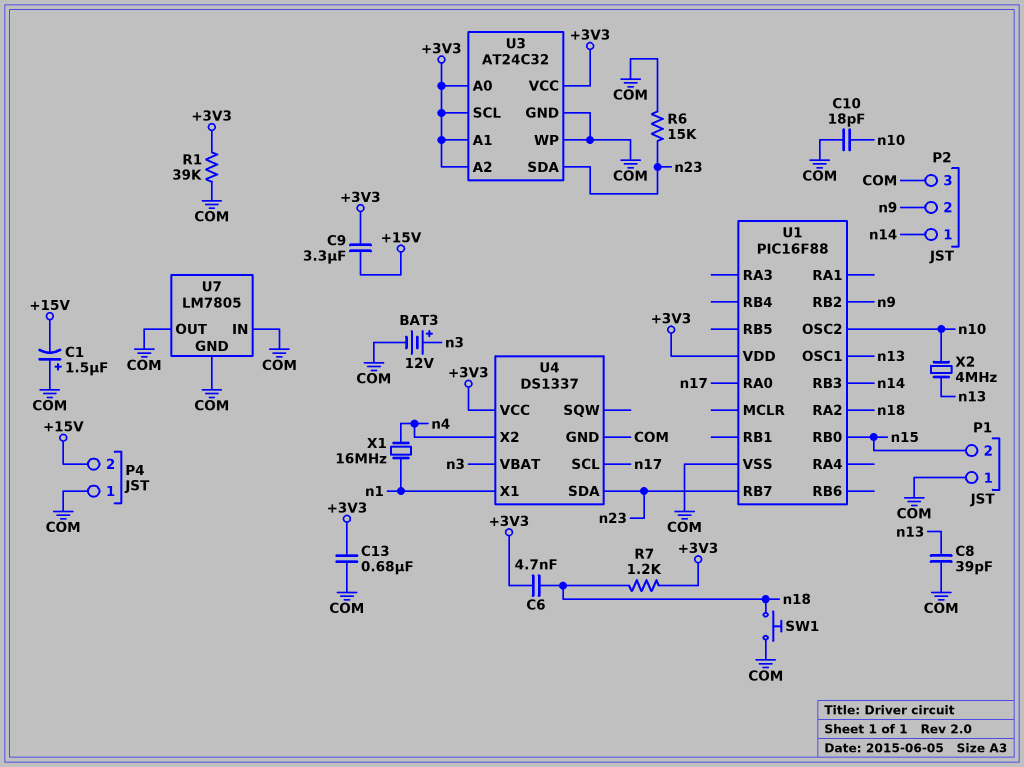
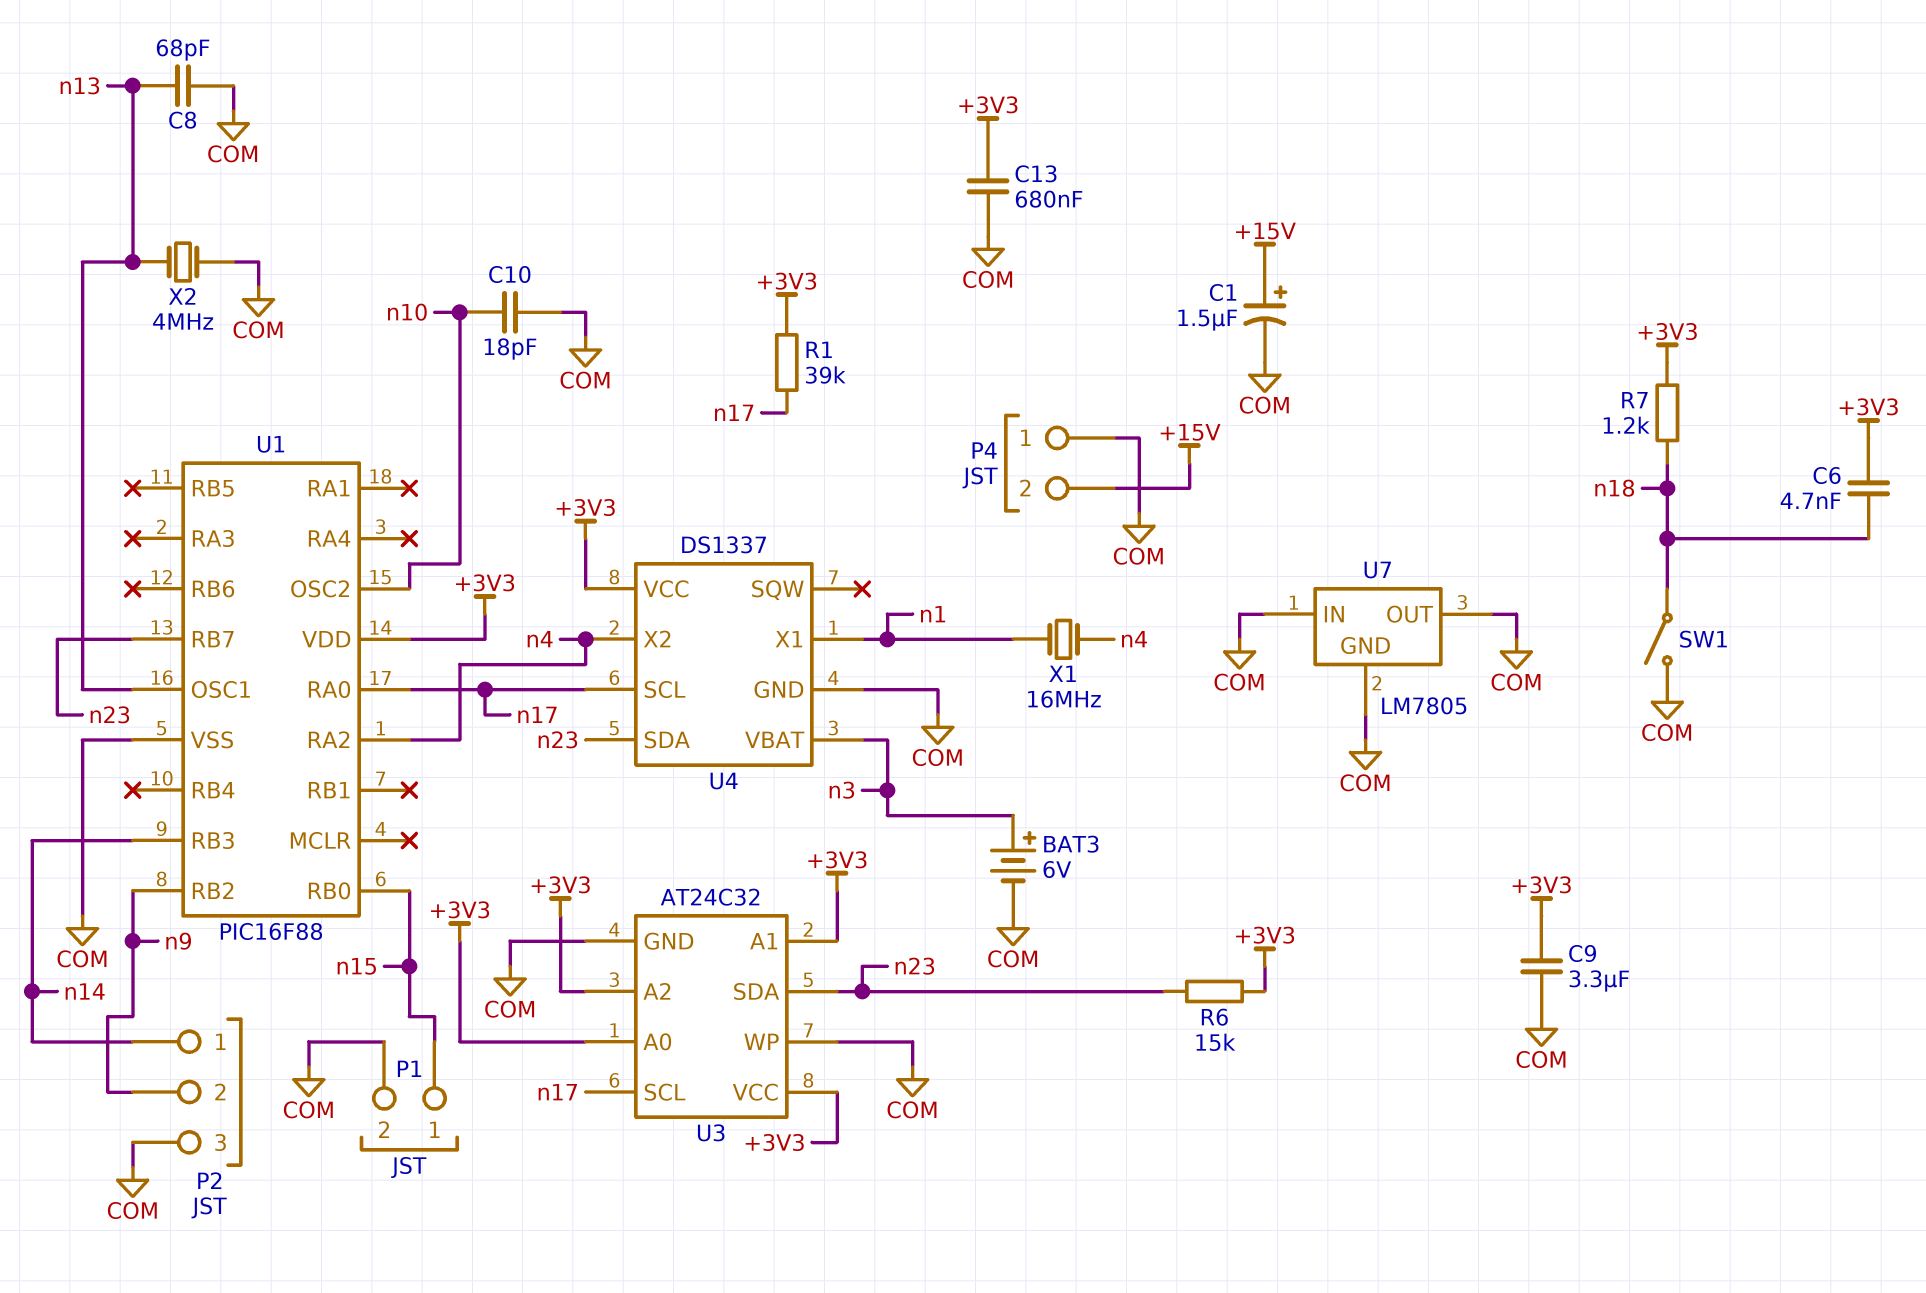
BAT3: 12V (plus n3, minus COM) -> 6V (plus n3, minus COM)
C1: 1.5uF (plus COM, minus +15V) -> 1.5uF (plus +15V, minus COM)
C8: 39pF (COM, n13) -> 68pF (COM, n13)
C9: 3.3uF (+3V3, +15V) -> 3.3uF (+3V3, COM)
P1 pin 1: COM -> n15
P1 pin 2: n15 -> COM
R1: 39k (+3V3, COM) -> 39k (+3V3, n17)
R6: 15k (COM, n23) -> 15k (+3V3, n23)
SW1: button (COM, n18) -> switch (COM, n18)
U1 pin RA2: n18 -> n4
U3 pin SCL: +3V3 -> n17
X2: 4MHz (n10, n13) -> 4MHz (COM, n13)

